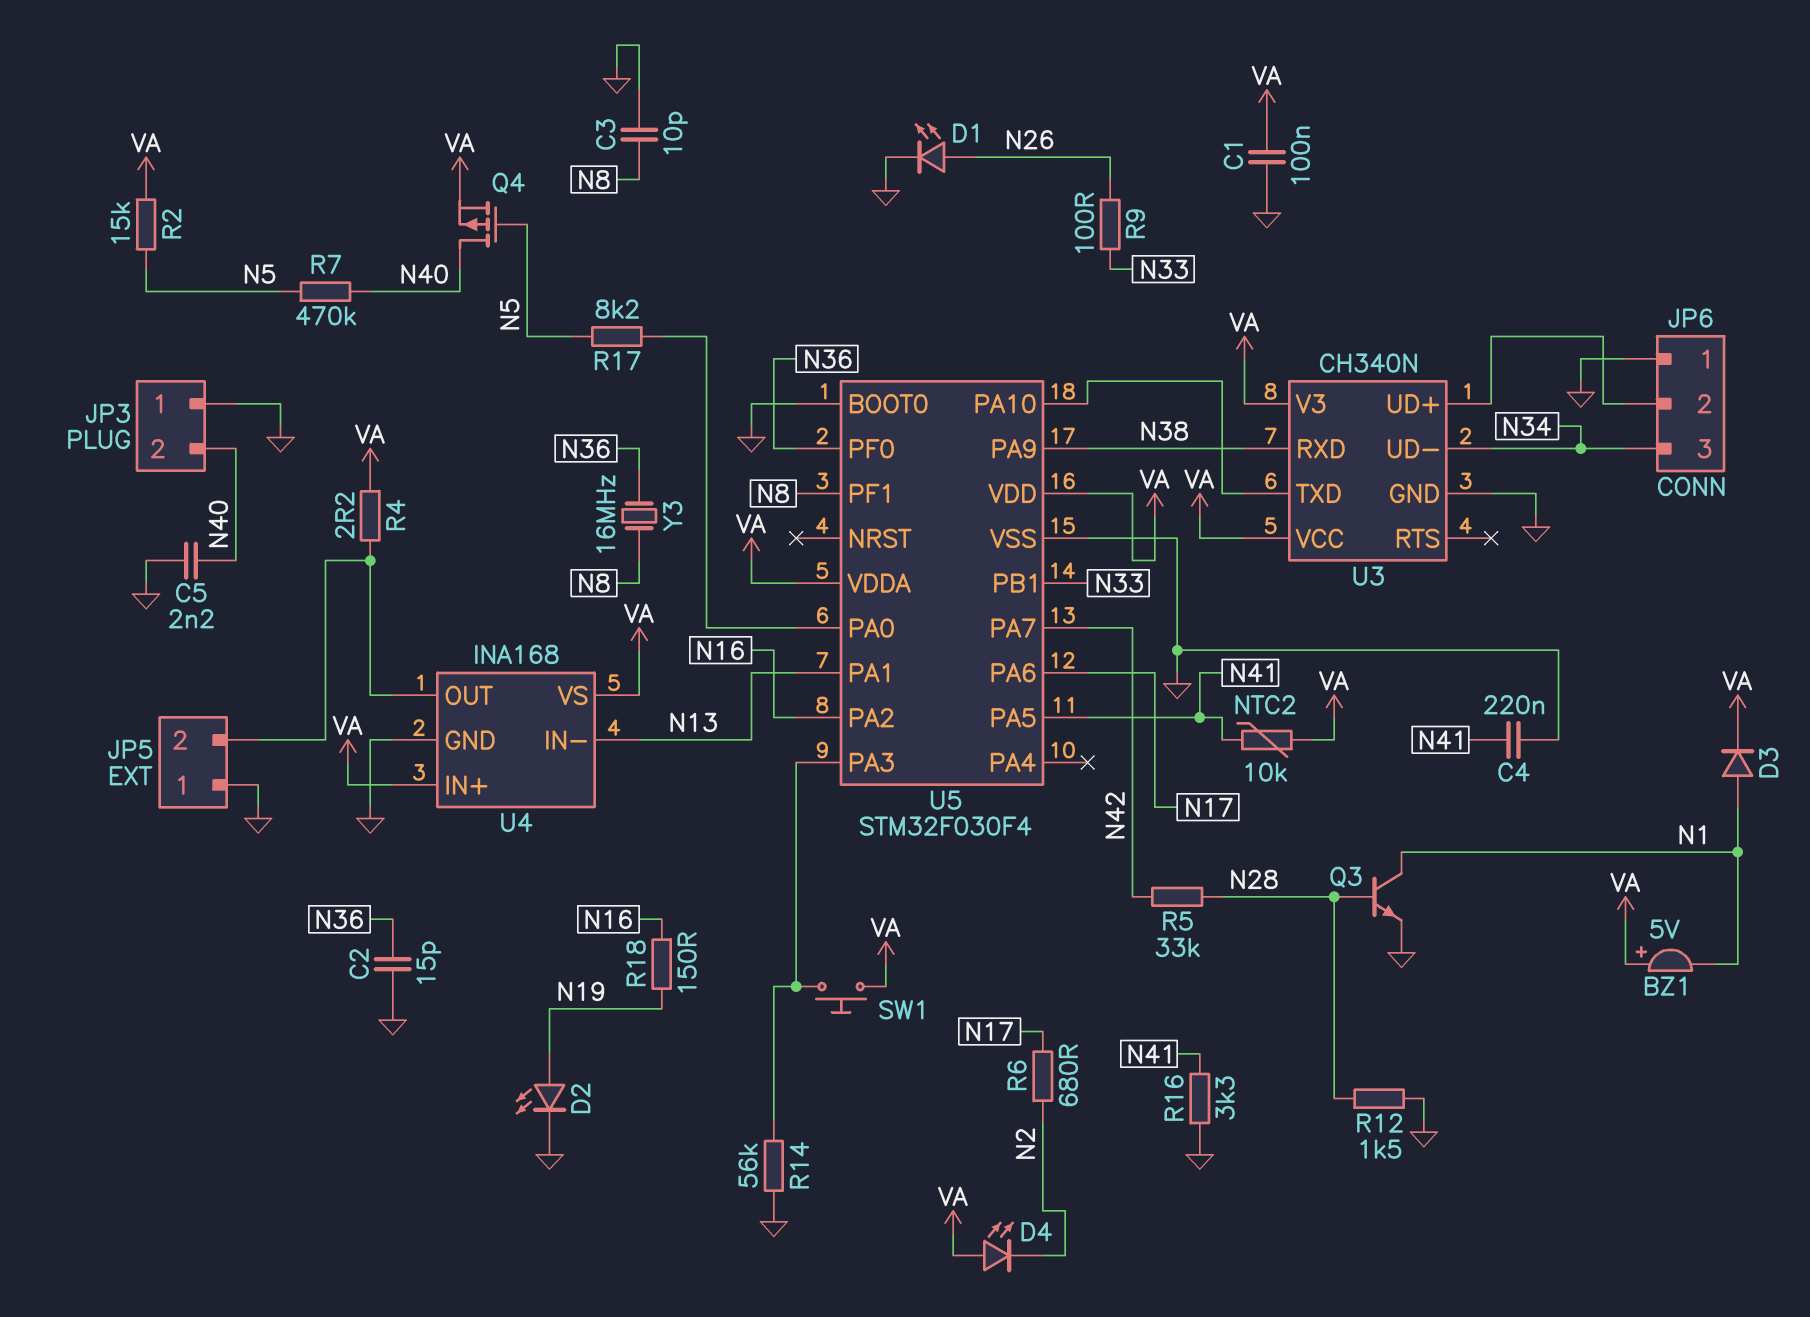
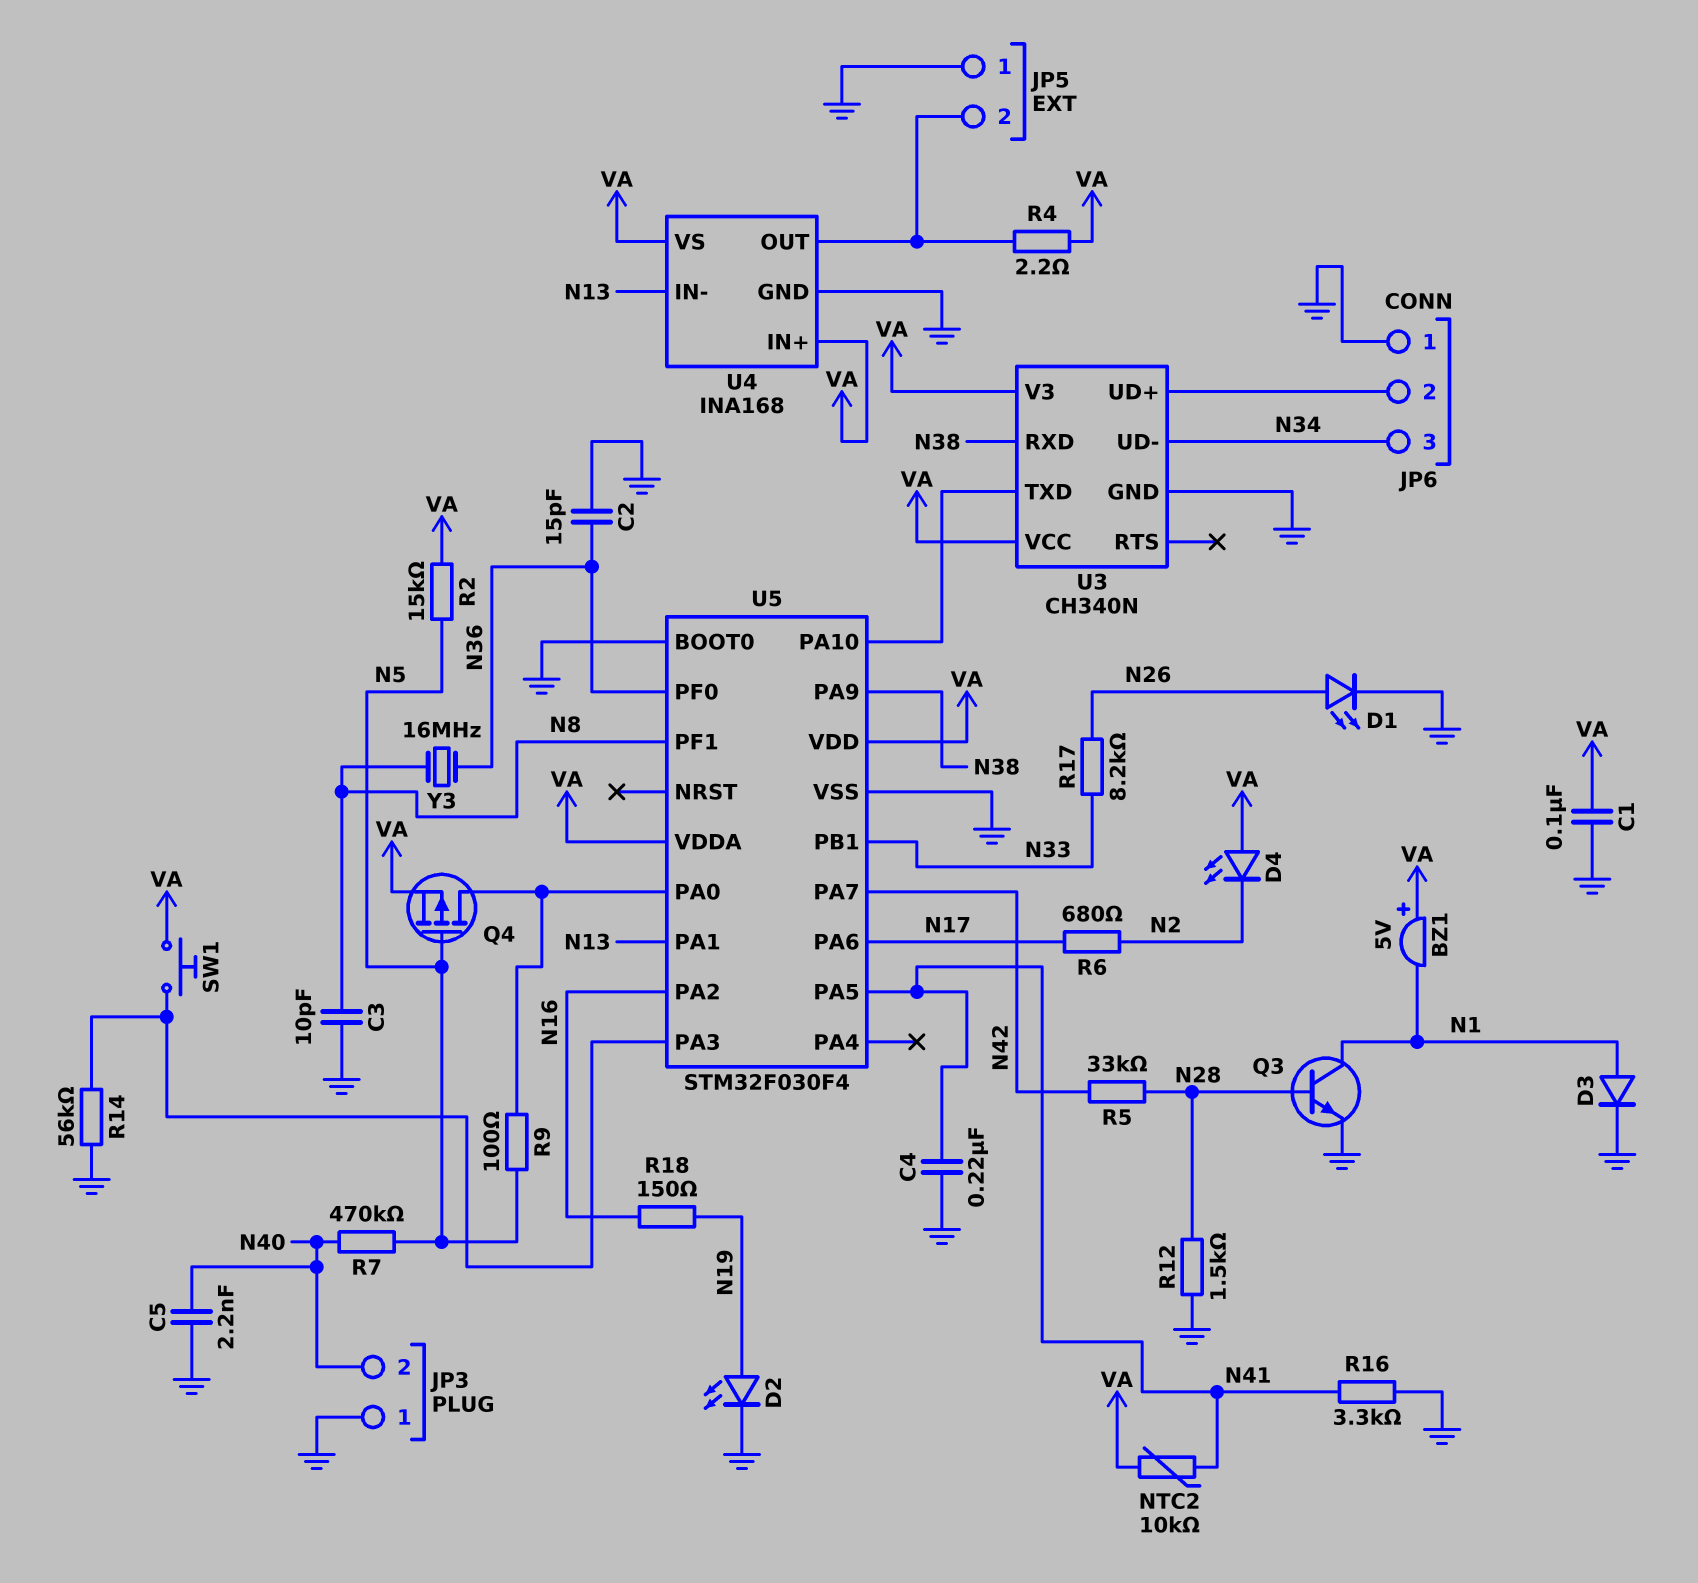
D3: diode (A N1, K VA) -> diode (A N1, K GND)
Q4: PMOS (G N5, D N40, S VA) -> PMOS (G N5, D U5/PA0, S VA)
R9: 100 (N26, N33) -> 100 (N5, U5/PA0)
R17: 8.2k (N5, U5/PA0) -> 8.2k (N26, N33)

